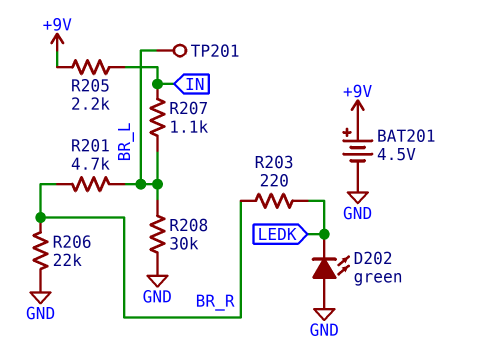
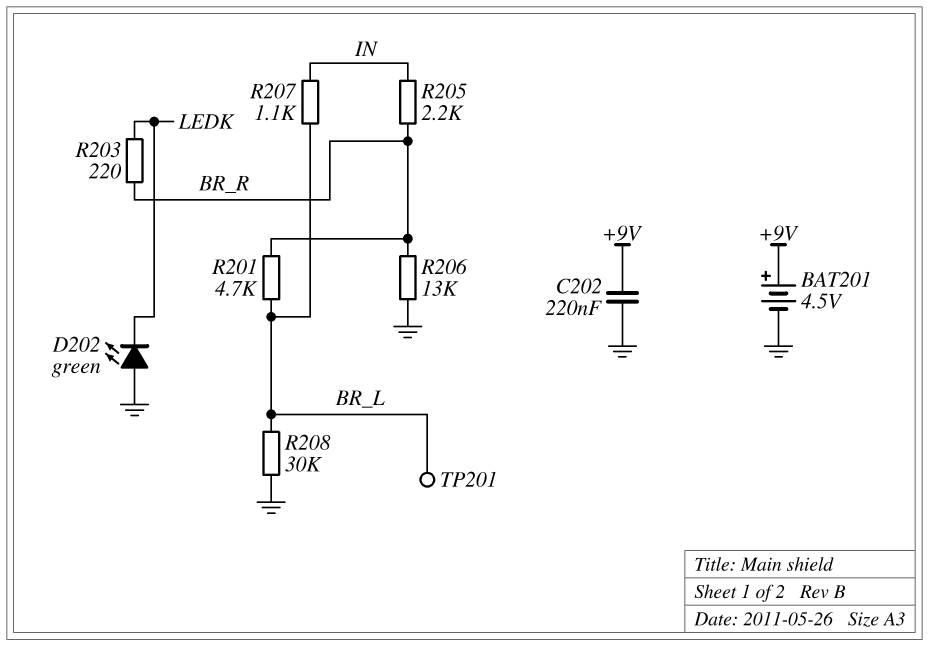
C202: none -> 220nF (+9V, GND)
R205: 2.2k (+9V, IN) -> 2.2k (BR_R, IN)
R206: 22k (BR_R, GND) -> 13k (BR_R, GND)

